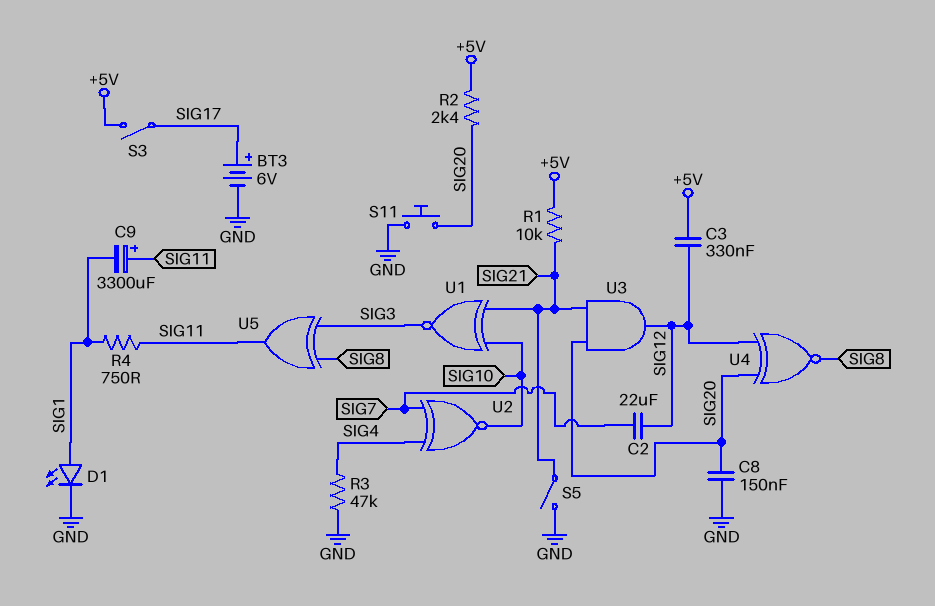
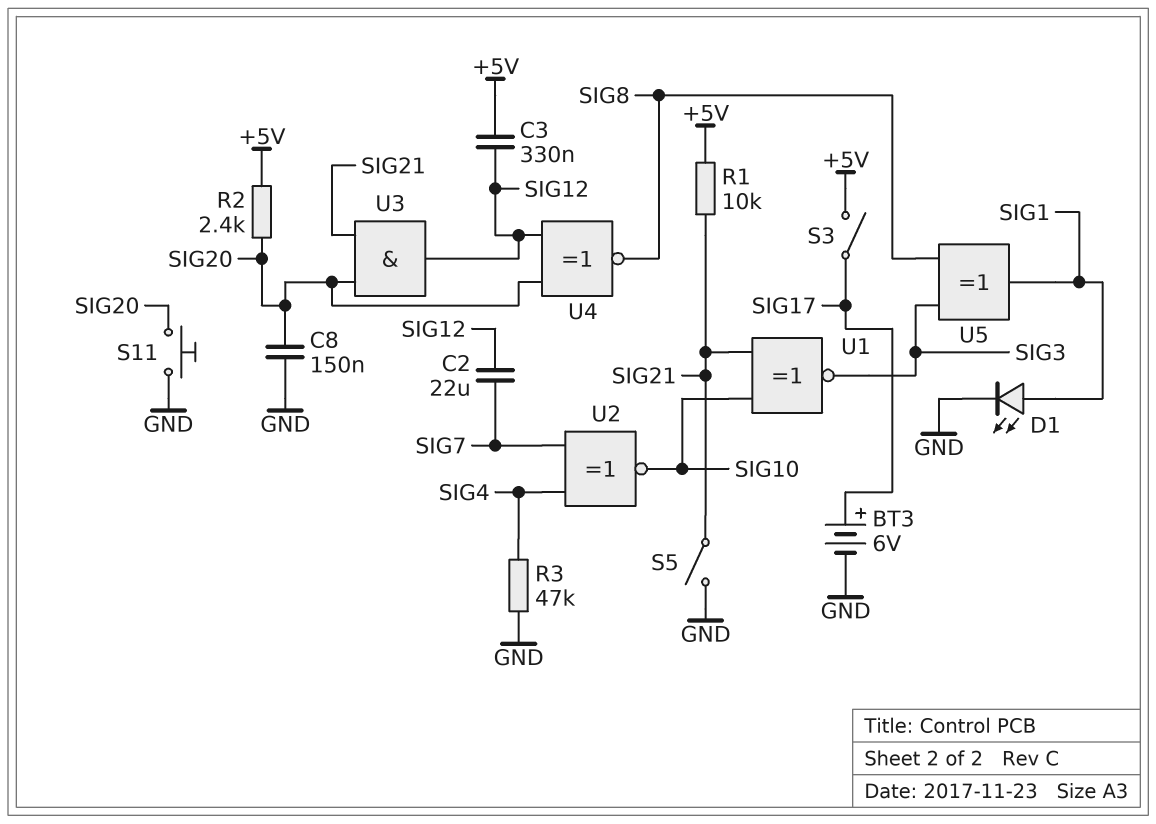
C9: 3300uF (plus SIG11, minus SIG1) -> none
R4: 750 (SIG1, SIG11) -> none
U5: XOR (in SIG3, in SIG8, out SIG11) -> XOR (in SIG3, in SIG8, out SIG1)

